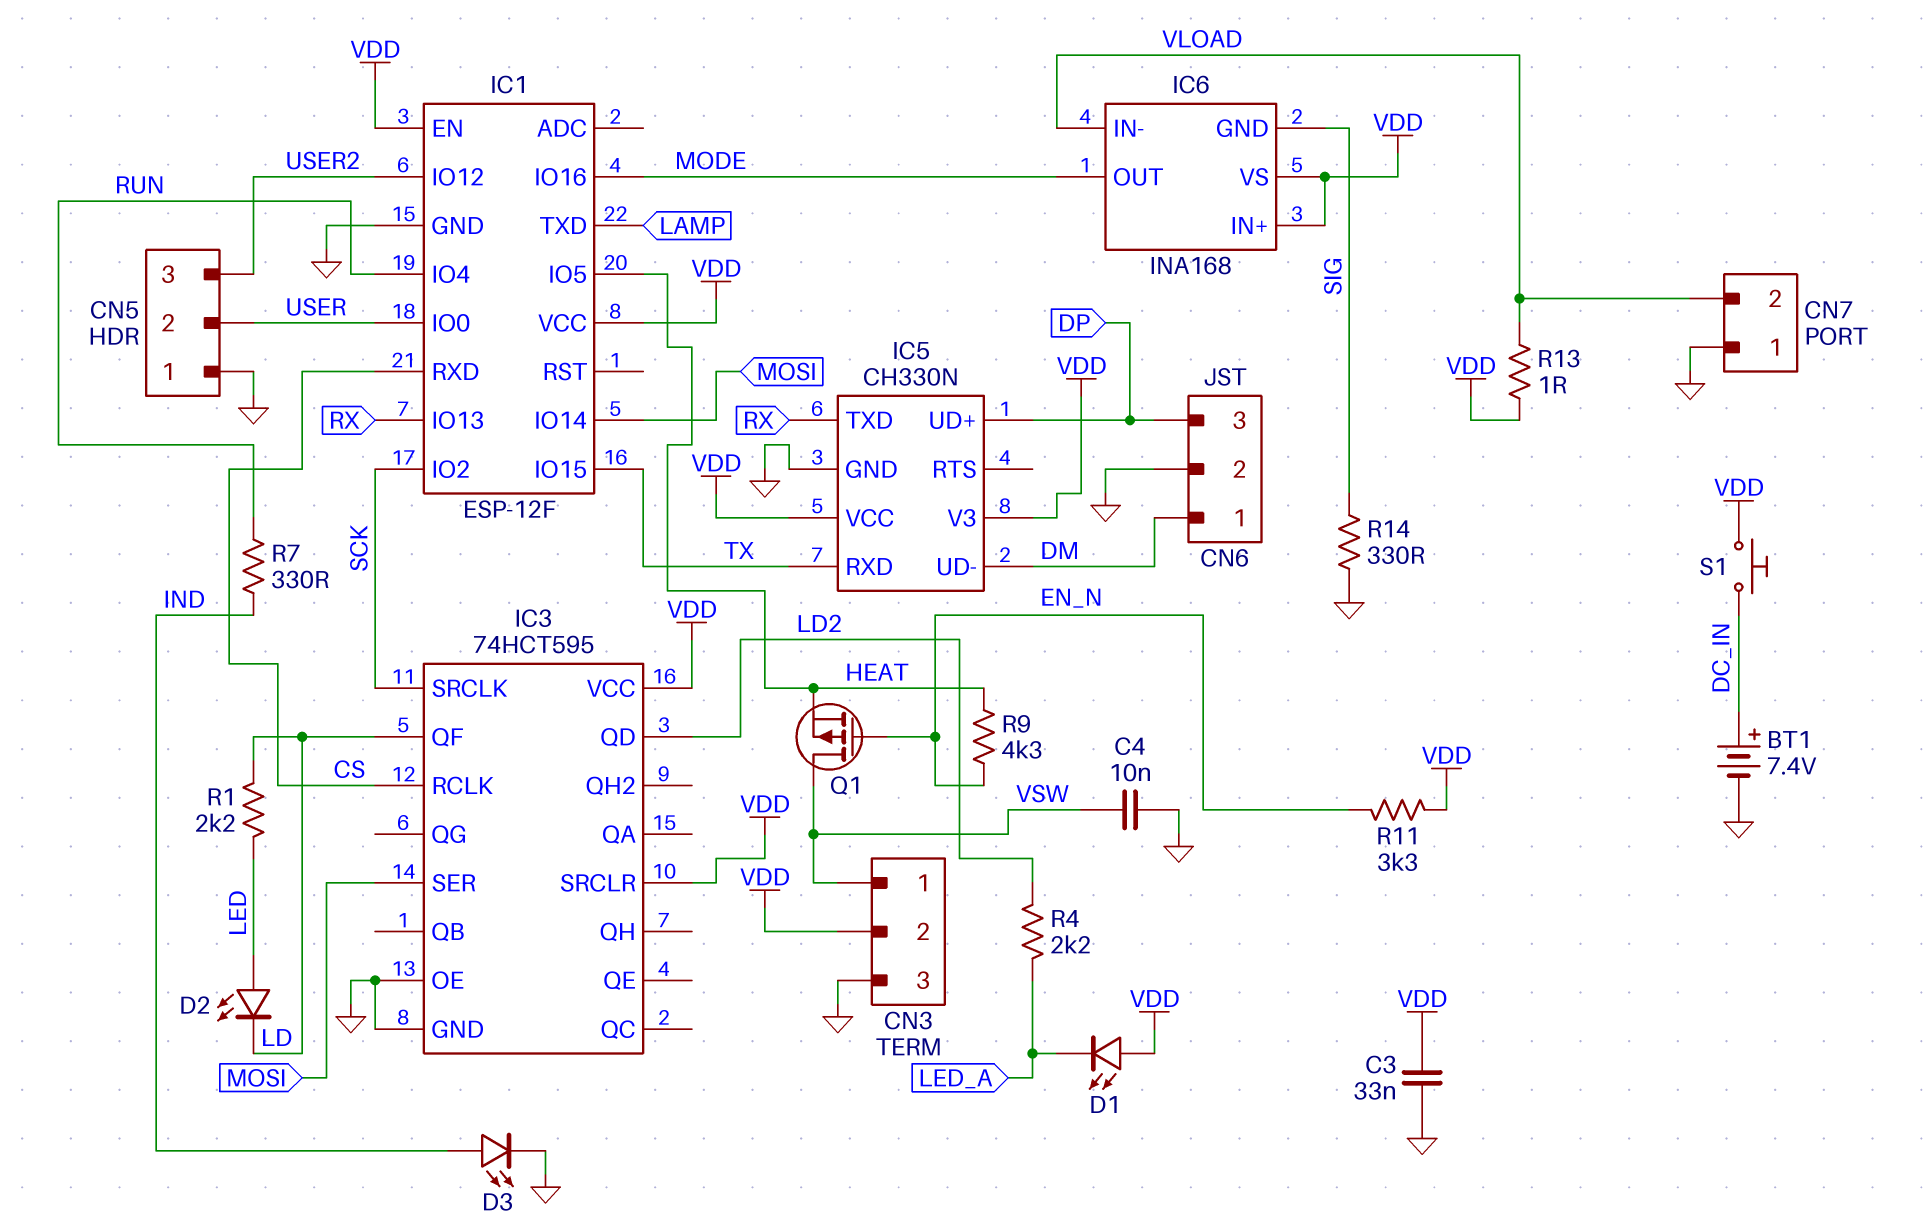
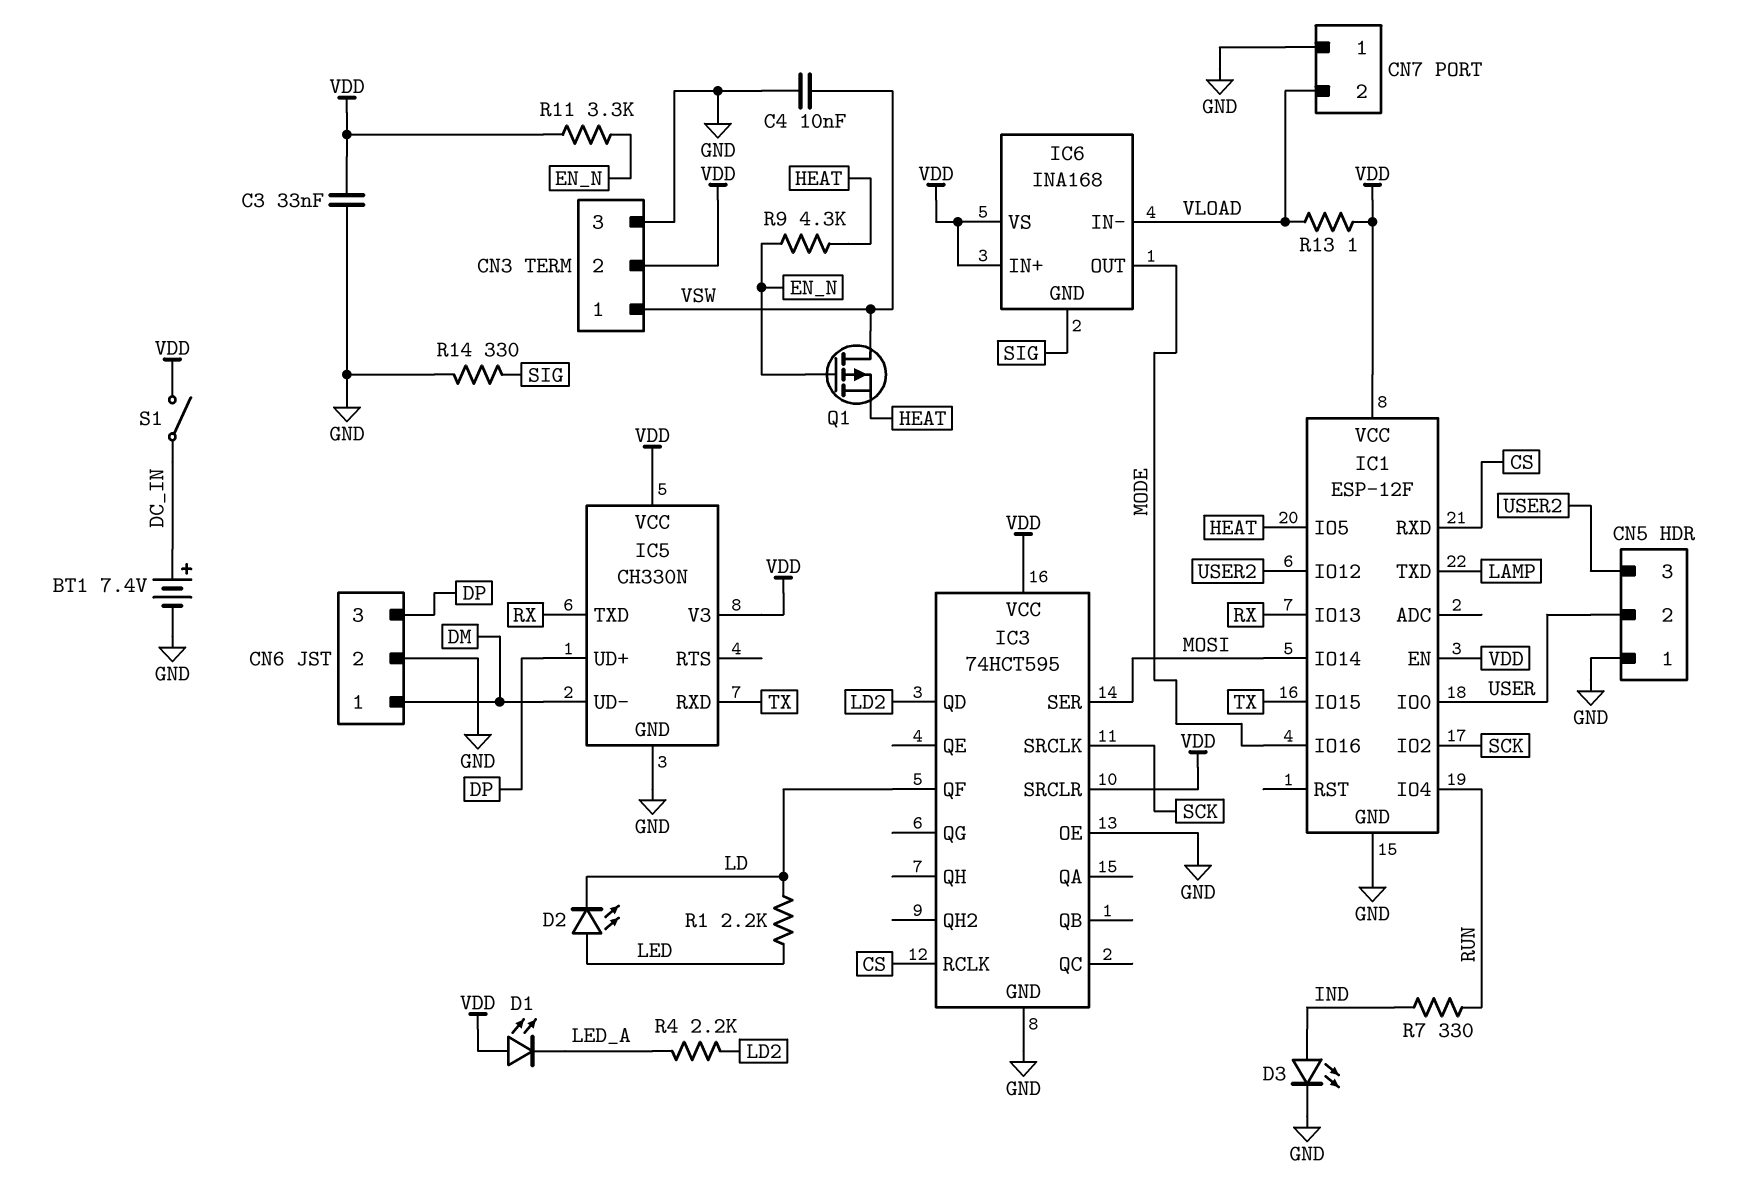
S1: button (DC_IN, VDD) -> switch (DC_IN, VDD)

